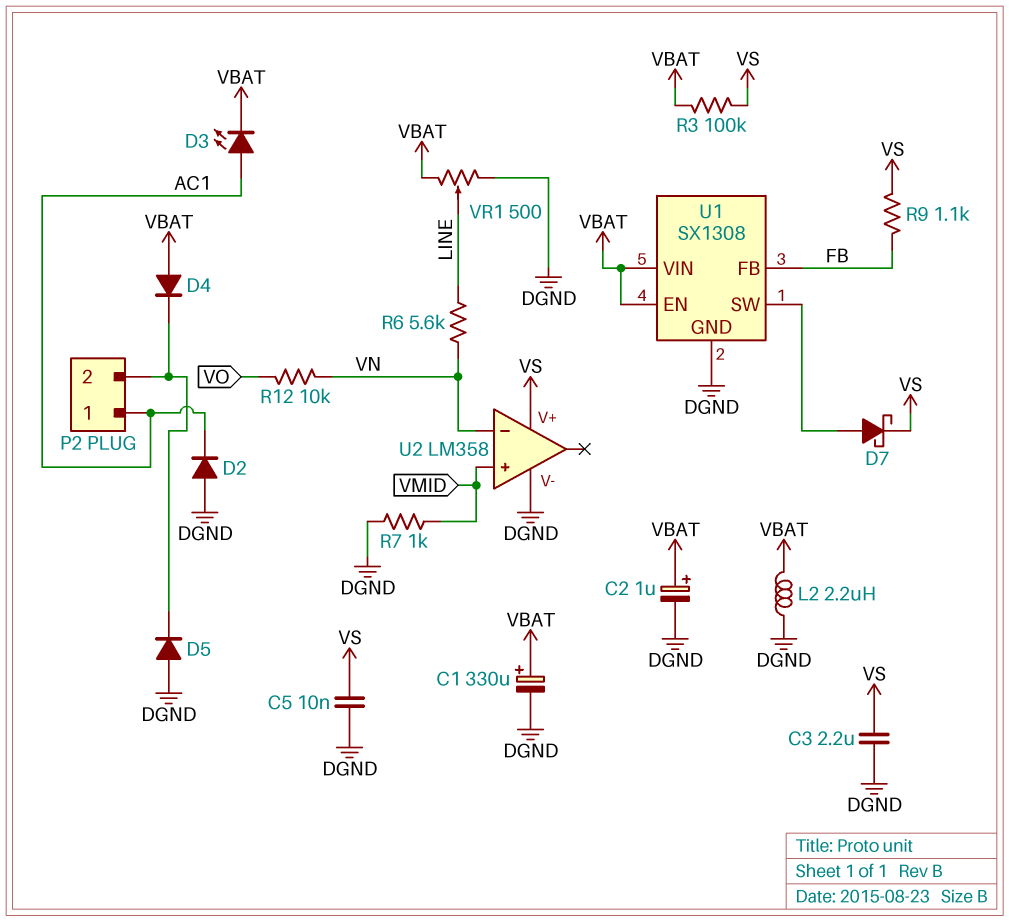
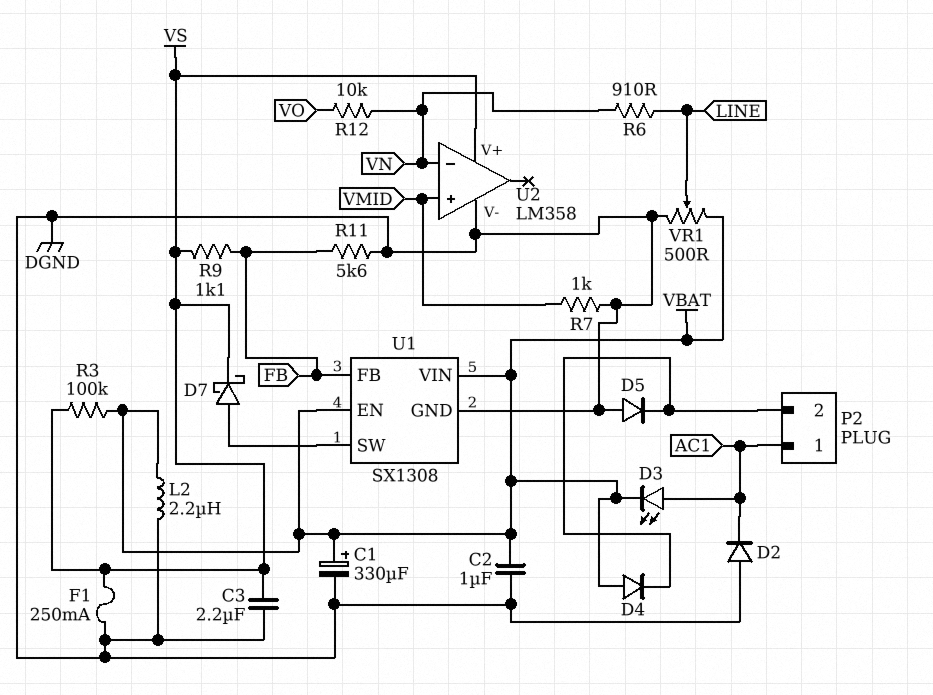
C2: 1uF (plus VBAT, minus DGND) -> 1uF (DGND, VBAT)
C5: 10nF (DGND, VS) -> none
F1: none -> 250mA (DGND, VS)
R6: 5.6k (LINE, VN) -> 910 (LINE, VN)
R11: none -> 5.6k (DGND, FB)

